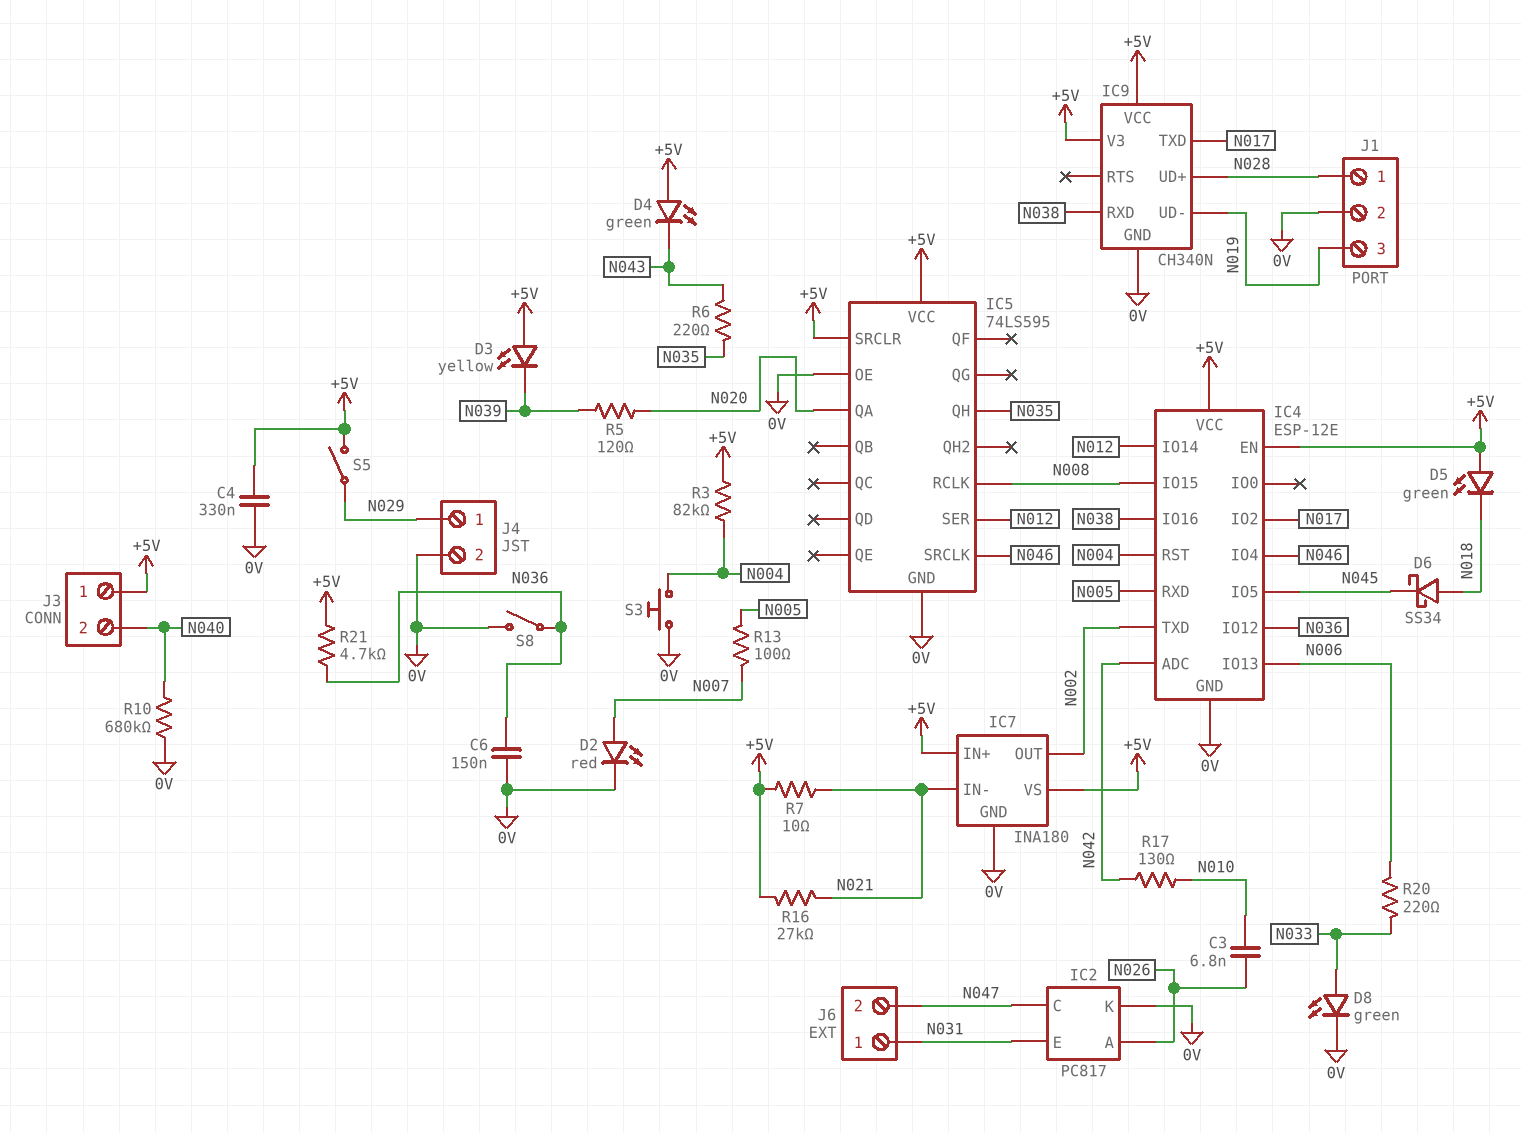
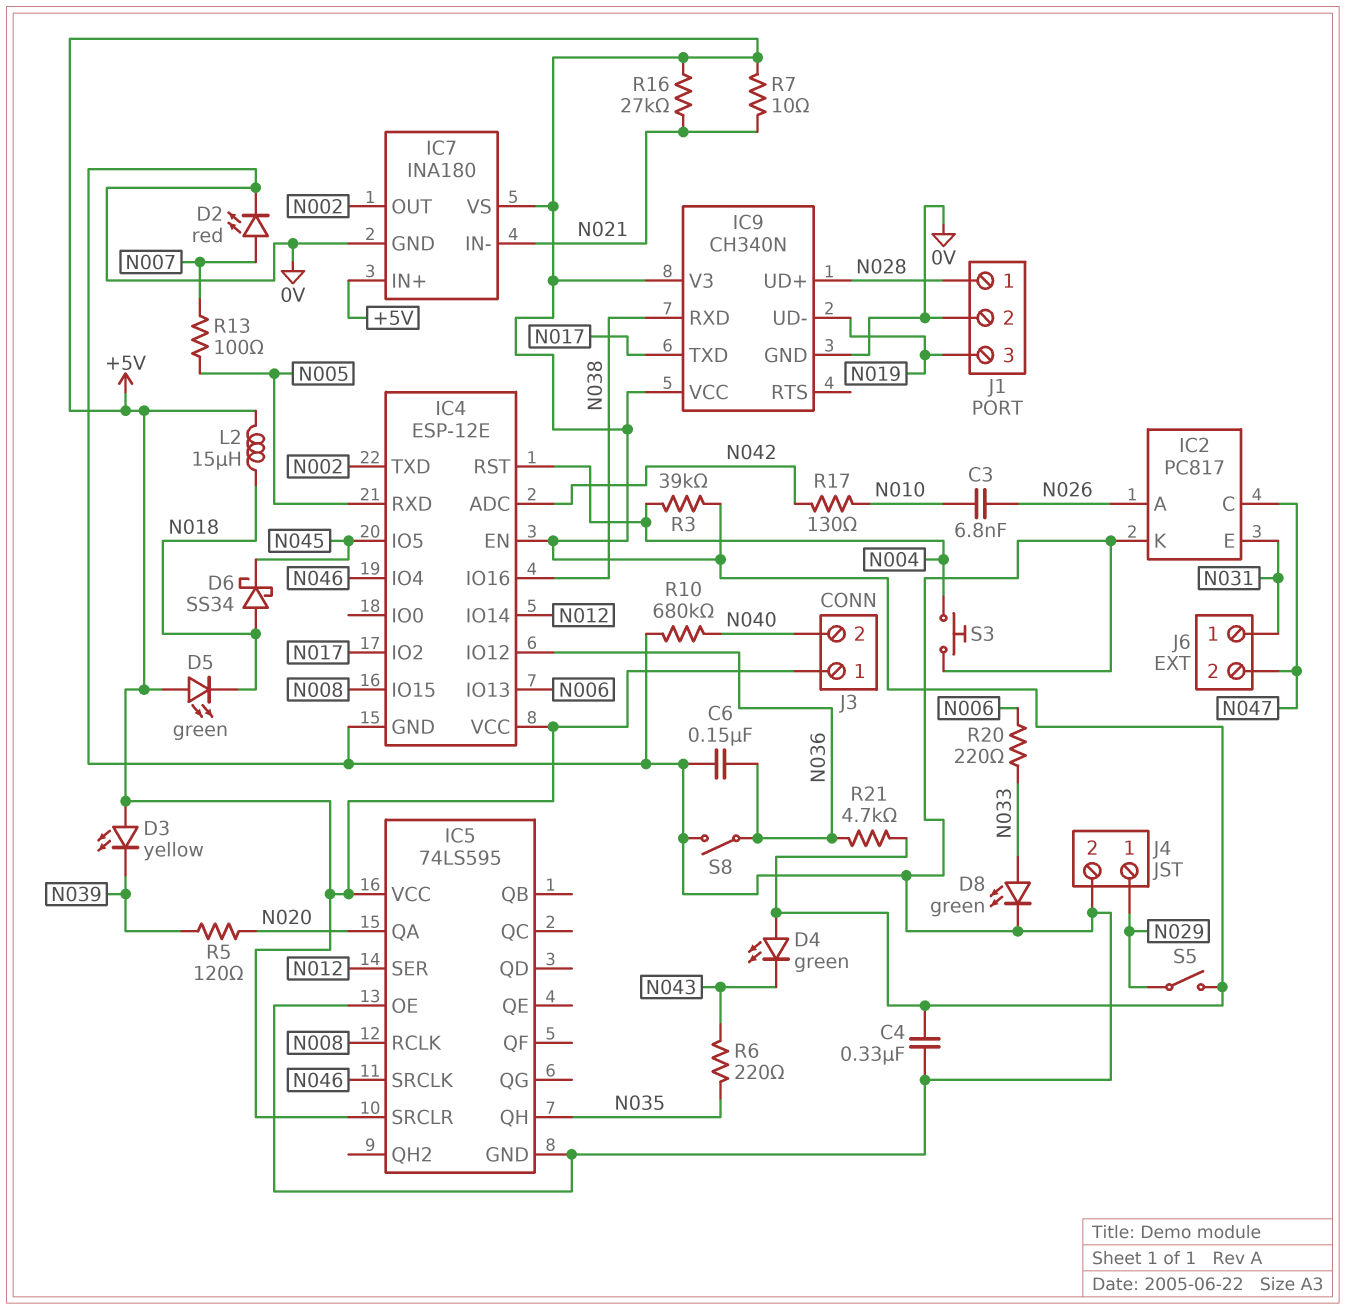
L2: none -> 15uH (+5V, N018)
R3: 82k (+5V, N004) -> 39k (+5V, N004)

